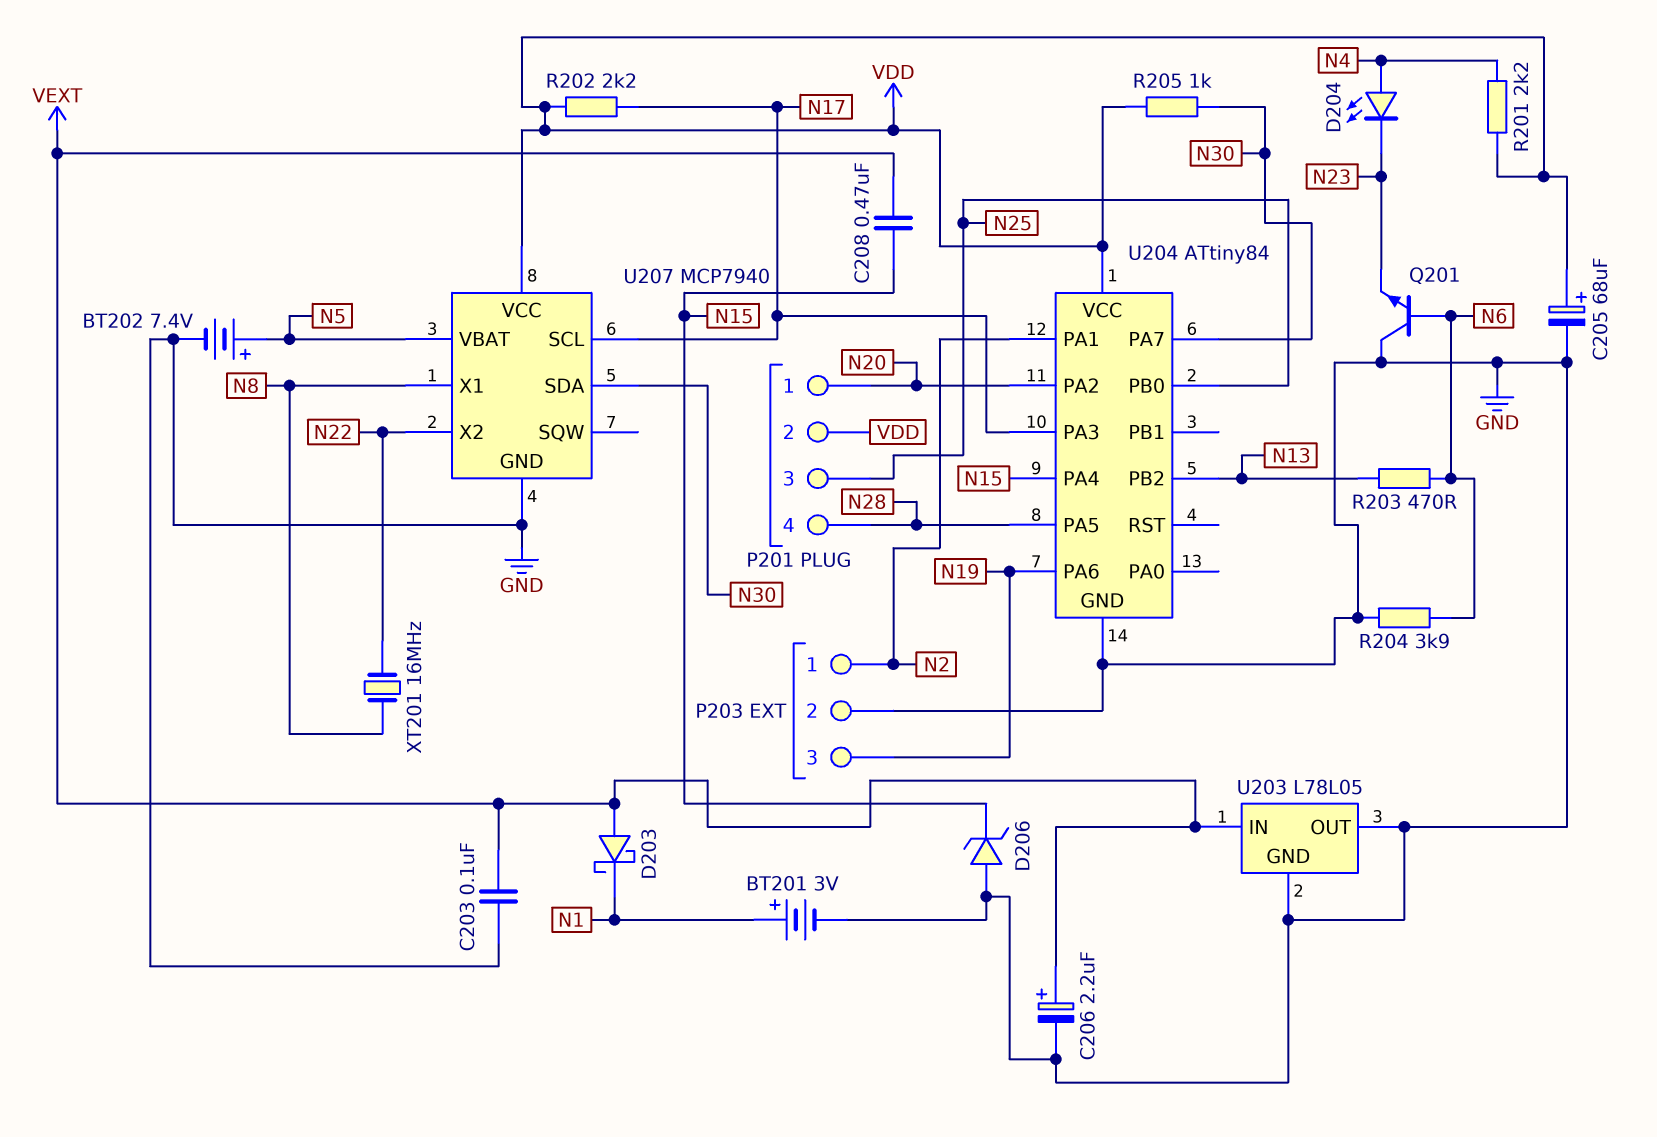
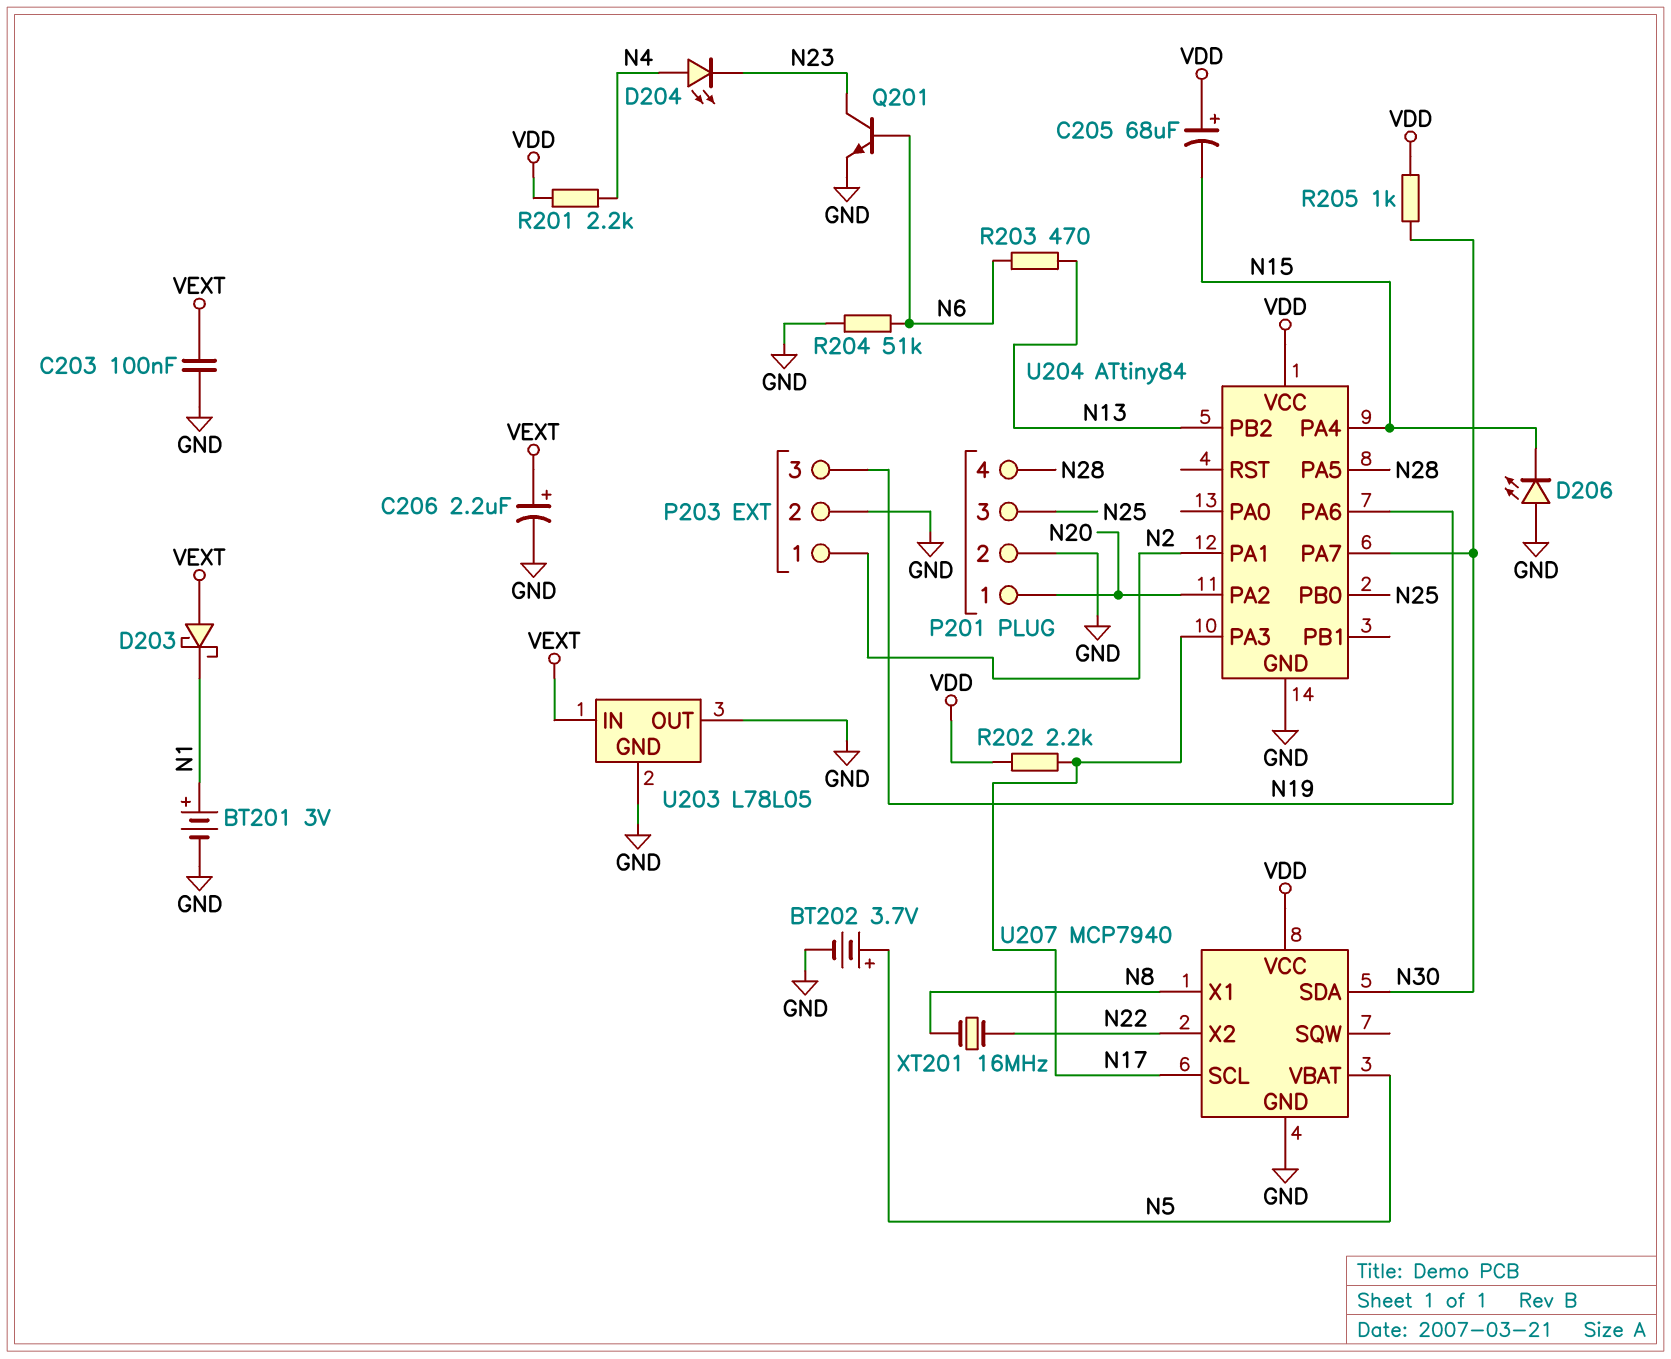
BT202: 7.4V (plus N5, minus GND) -> 3.7V (plus N5, minus GND)
C205: 68uF (plus VDD, minus GND) -> 68uF (plus VDD, minus N15)
C208: 470nF (N15, VEXT) -> none
D206: zener (A GND, K N15) -> LED (A GND, K N15)
P201 pin 2: VDD -> GND
Q201: NPN (B N6, C GND, E N23) -> NPN (B N6, C N23, E GND)
R204: 3.9k (GND, N6) -> 51k (GND, N6)

